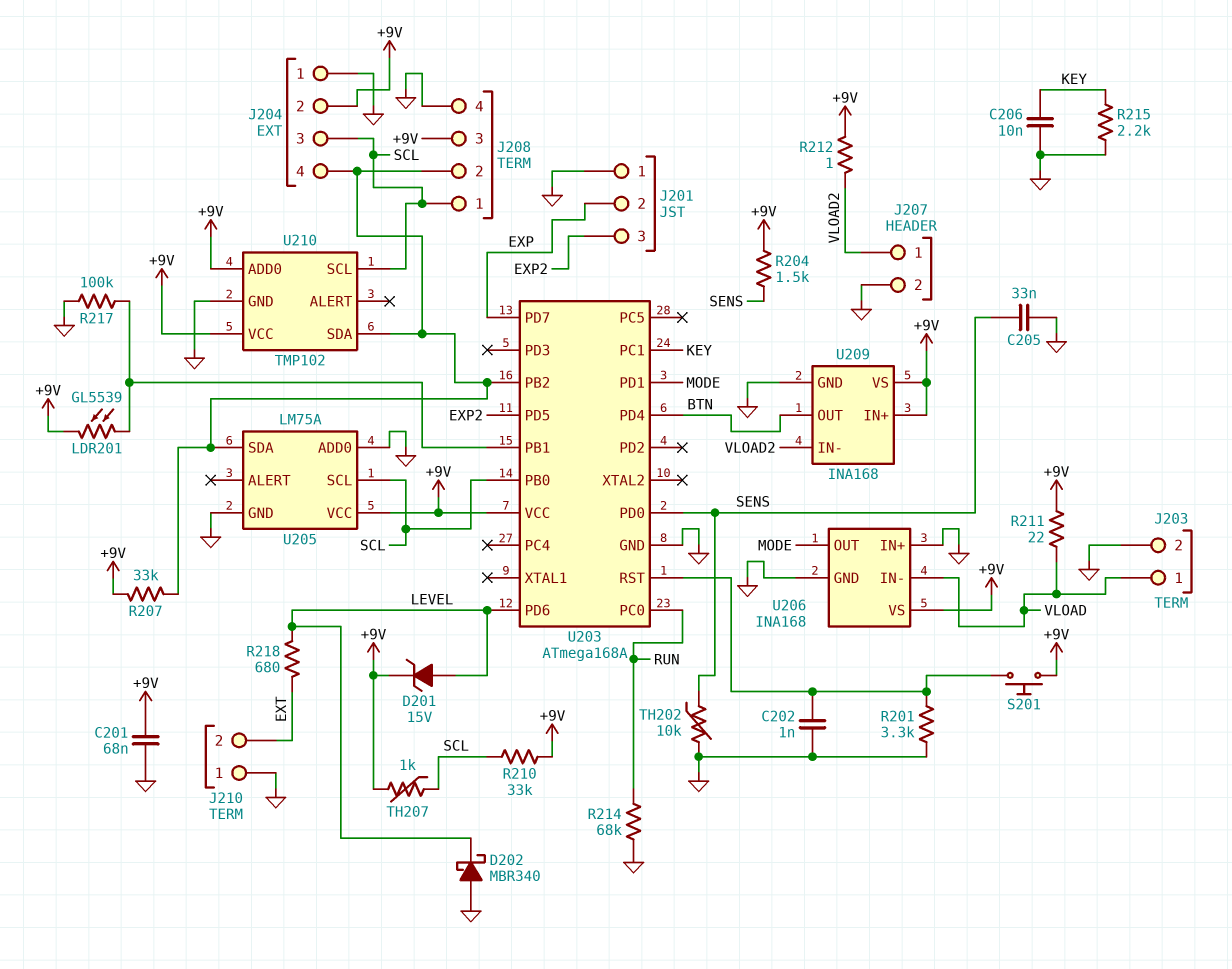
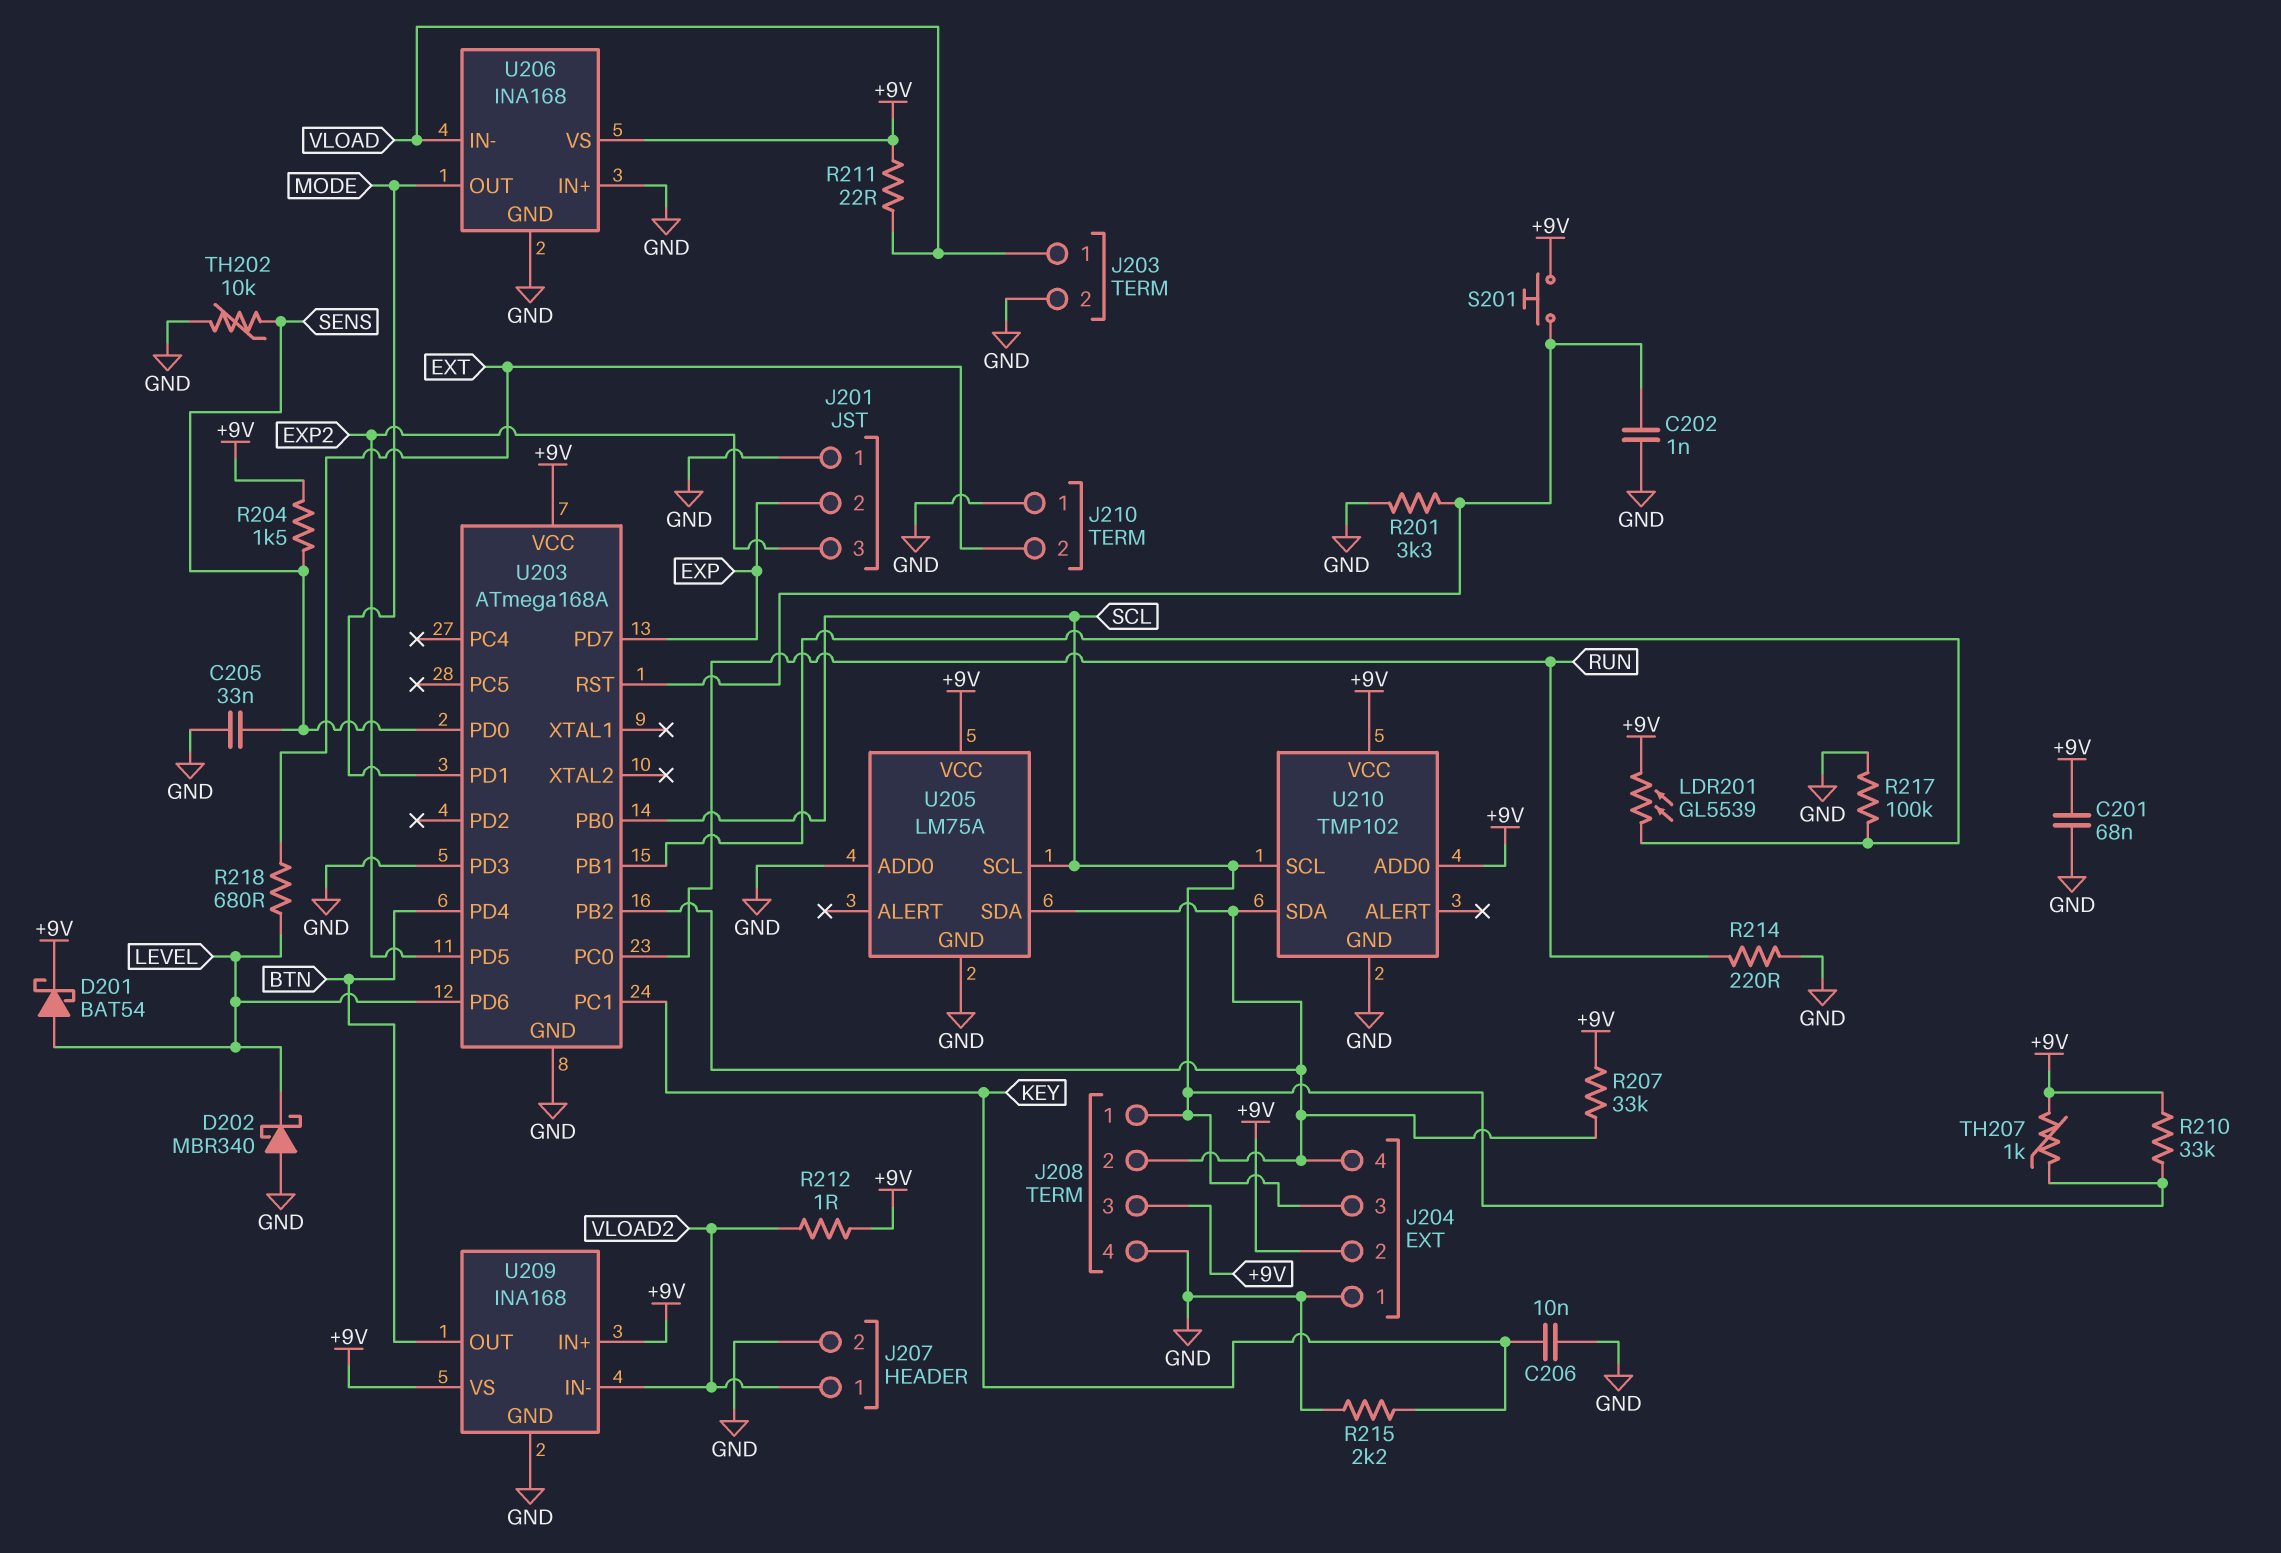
D201: zener 15V (A LEVEL, K +9V) -> schottky BAT54 (A LEVEL, K +9V)
R214: 68k (GND, RUN) -> 220 (GND, RUN)
U203 pin PD3: none -> GND

